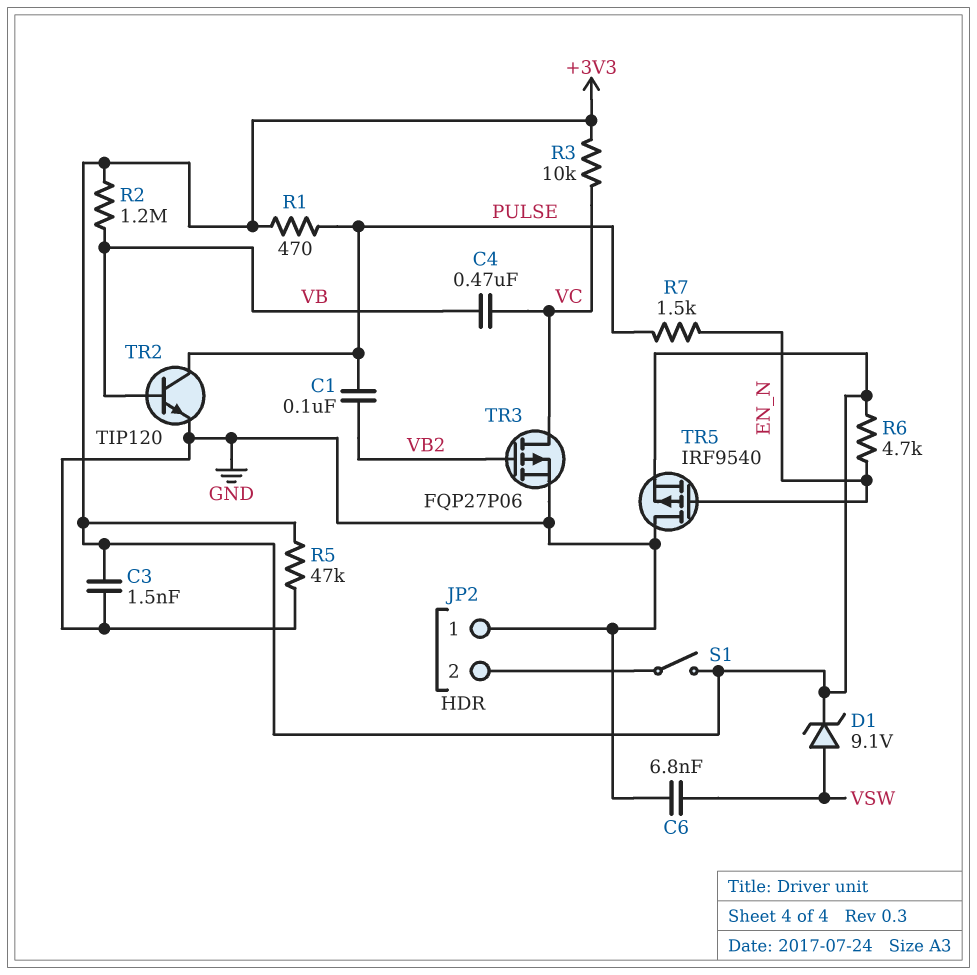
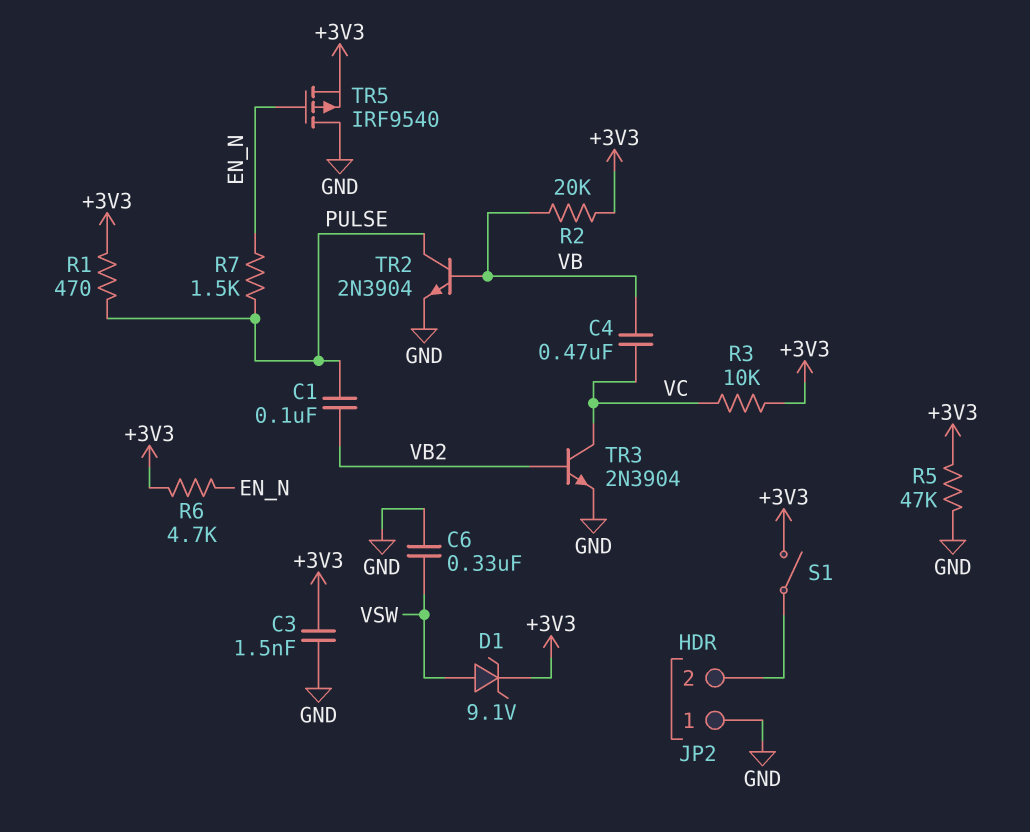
C6: 6.8nF (GND, VSW) -> 330nF (GND, VSW)
R2: 1.2M (+3V3, VB) -> 20k (+3V3, VB)
TR2: NPN TIP120 (B VB, C PULSE, E GND) -> NPN 2N3904 (B VB, C PULSE, E GND)
TR3: PMOS FQP27P06 (G VB2, D VC, S GND) -> NPN 2N3904 (B VB2, C VC, E GND)

